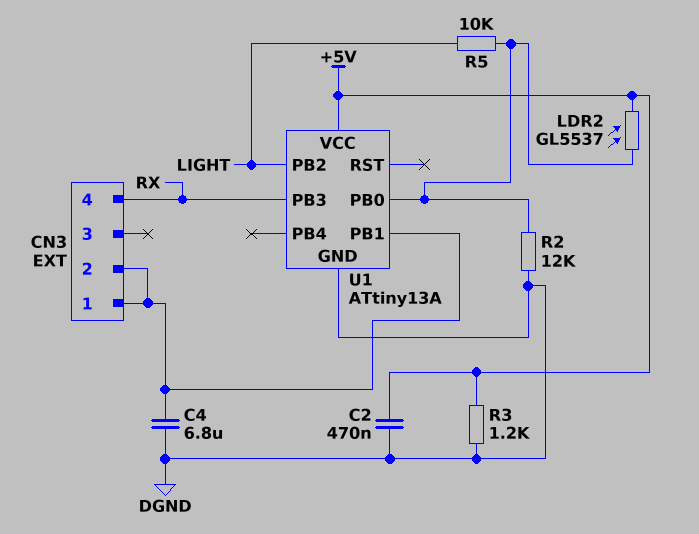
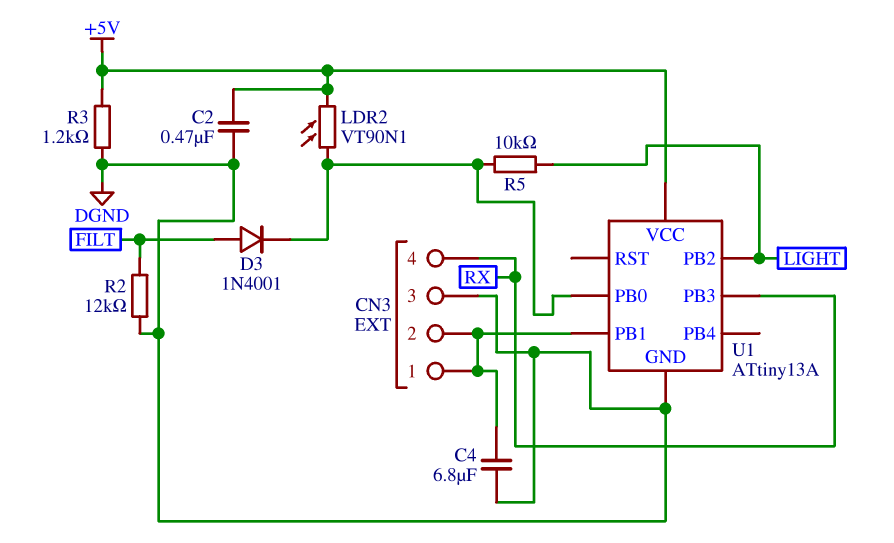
CN3 pin 3: none -> DGND
D3: none -> diode 1N4001 (A FILT, K U1/PB0)
LDR2: GL5537 (+5V, U1/PB0) -> VT90N1 (+5V, U1/PB0)
R2: 12k (DGND, U1/PB0) -> 12k (DGND, FILT)

